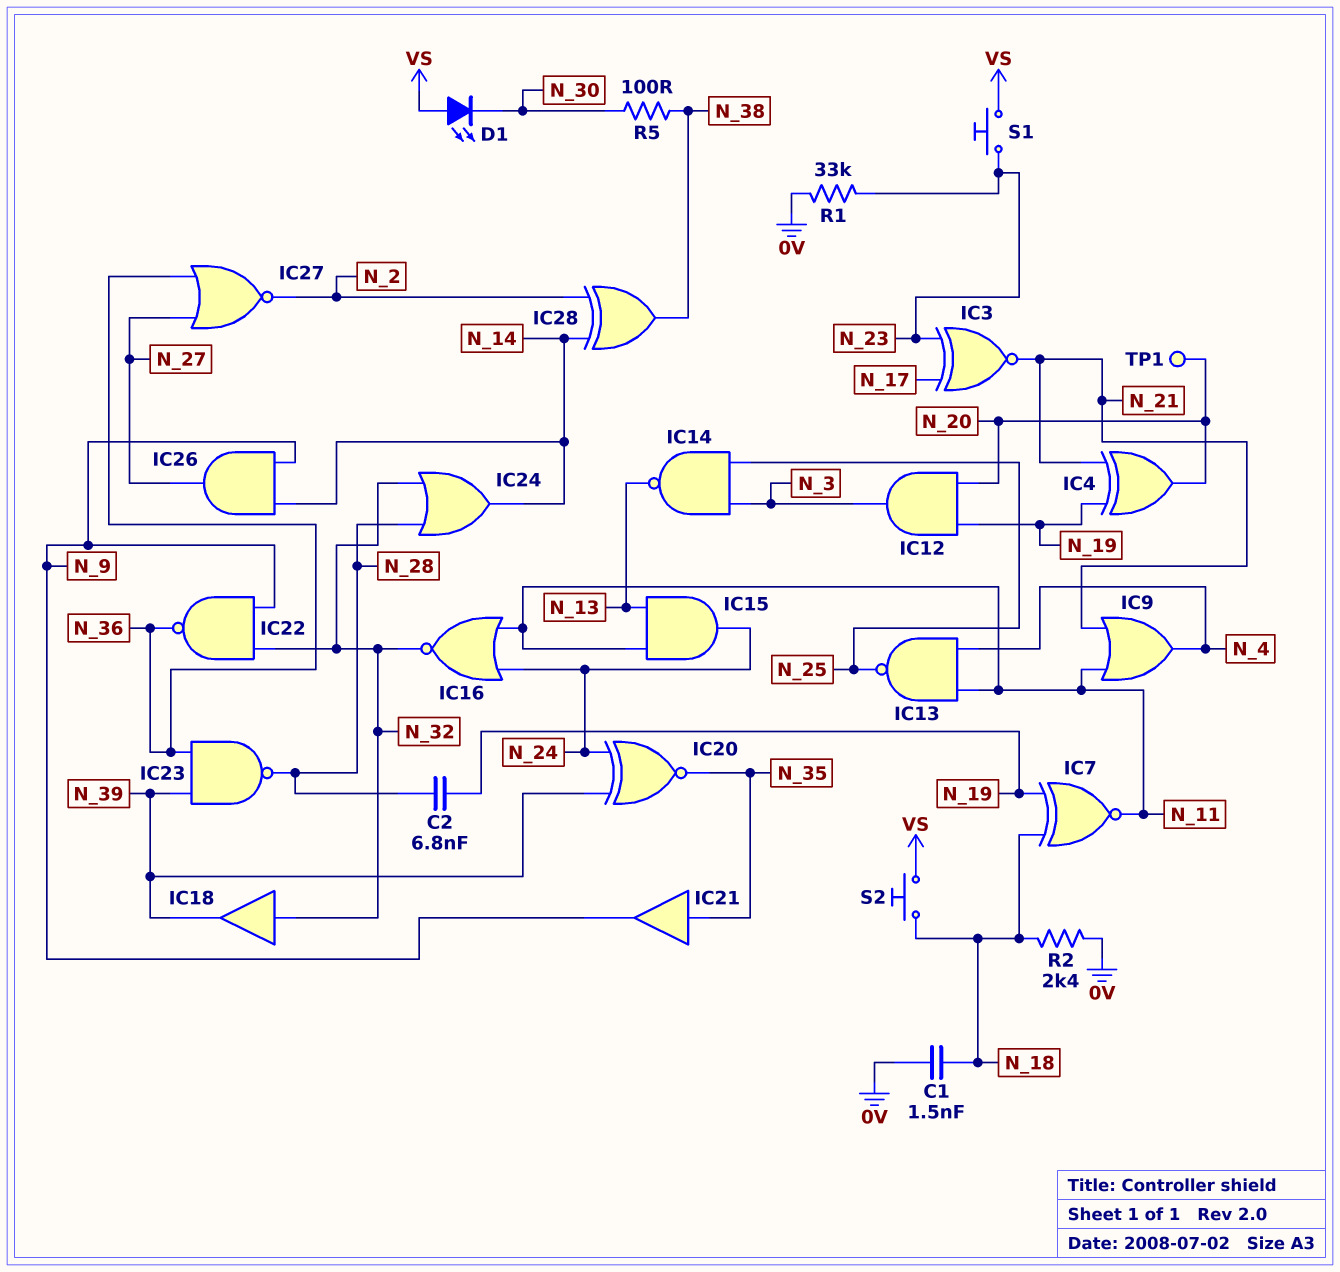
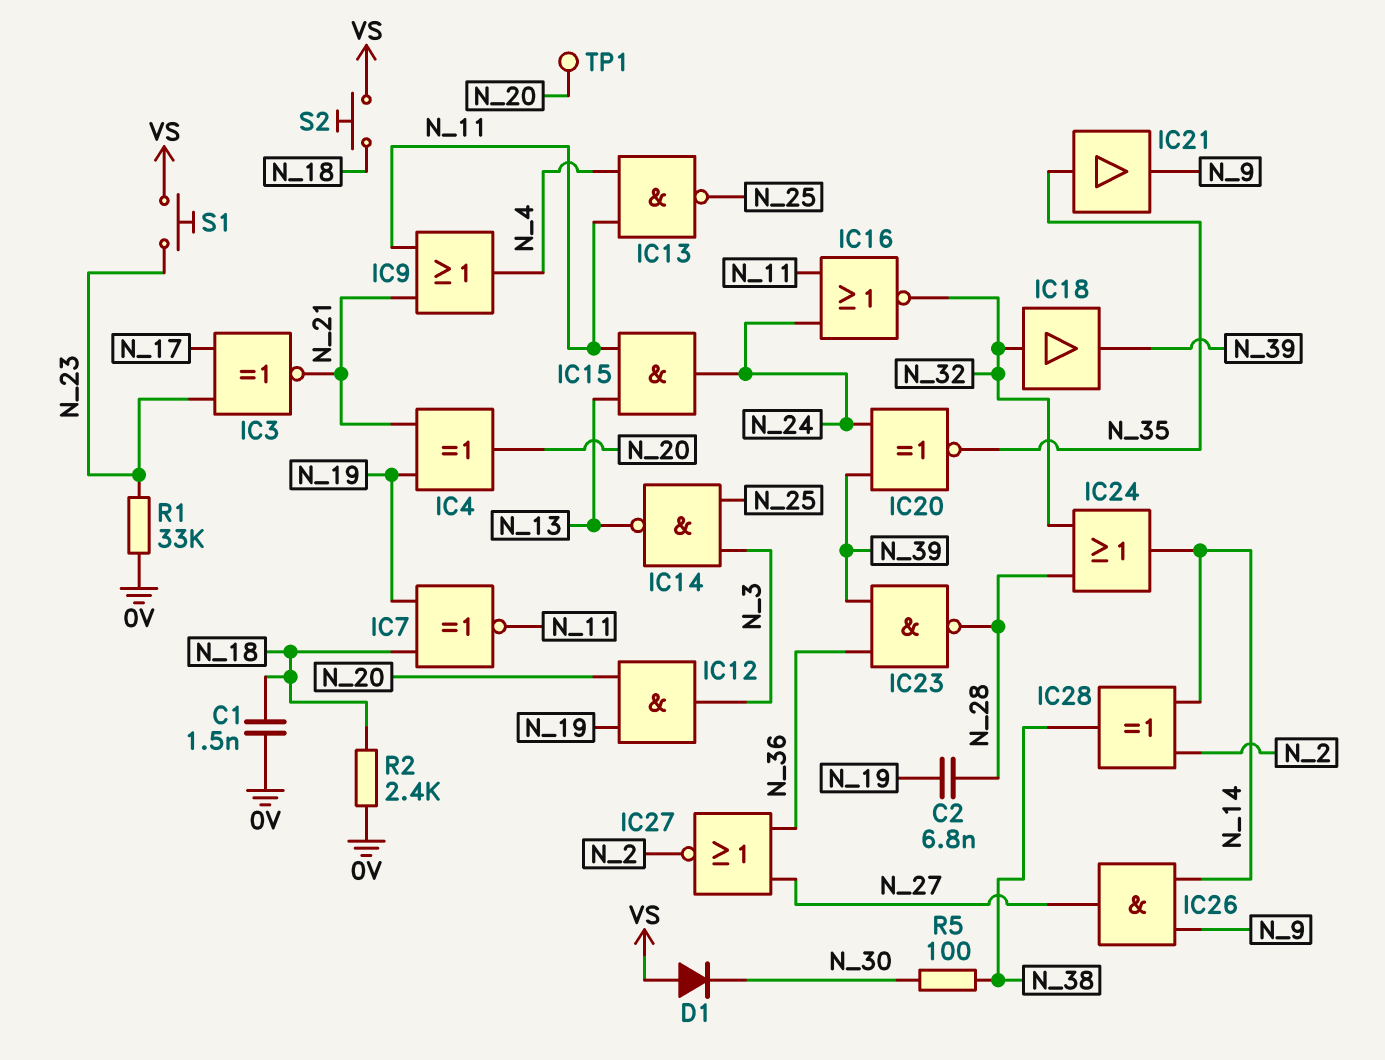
D1: LED (A VS, K N_30) -> diode (A VS, K N_30)
IC22: NAND (in N_9, in N_32, out N_36) -> none

